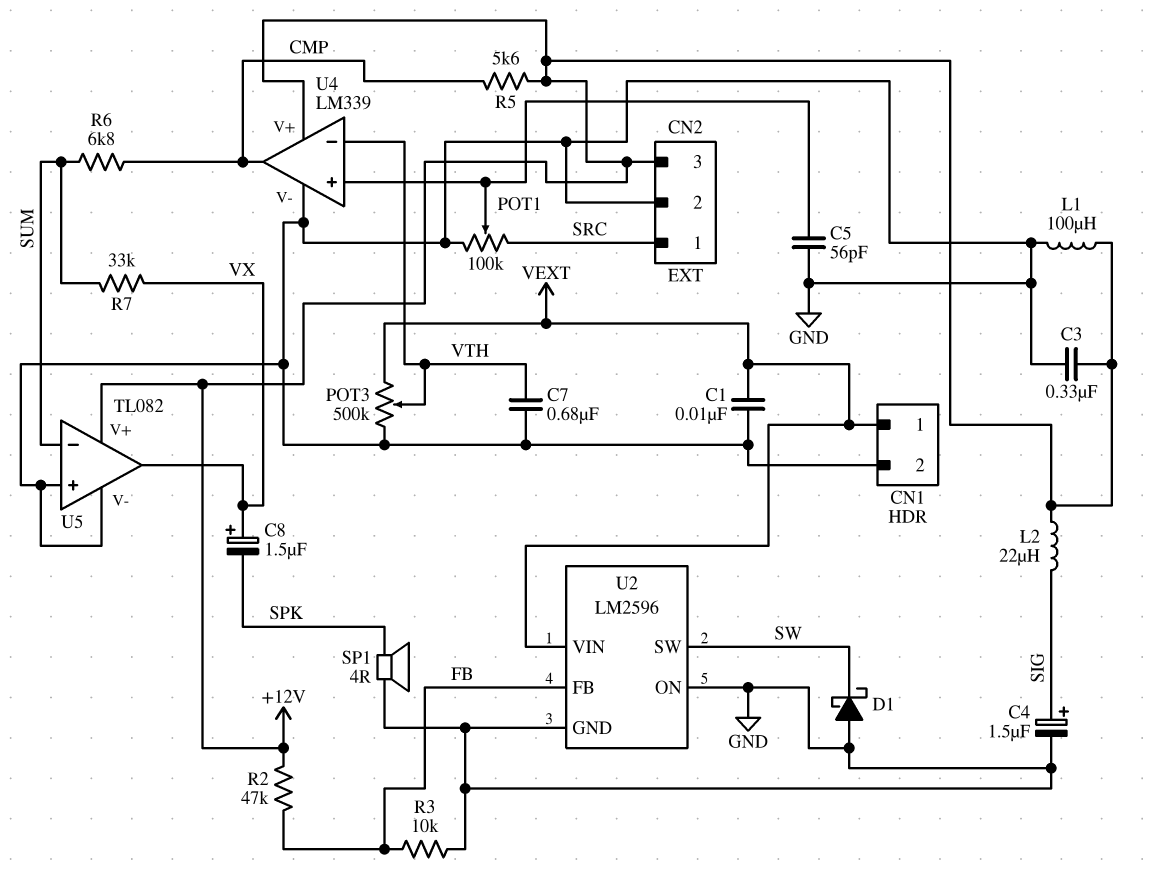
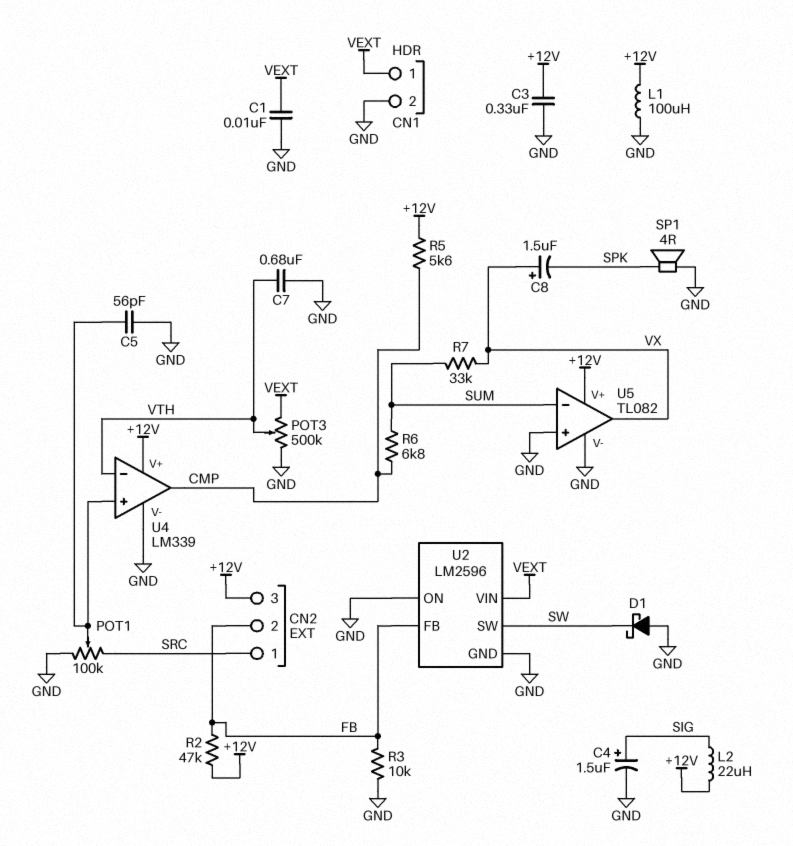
CN2 pin 2: GND -> FB

